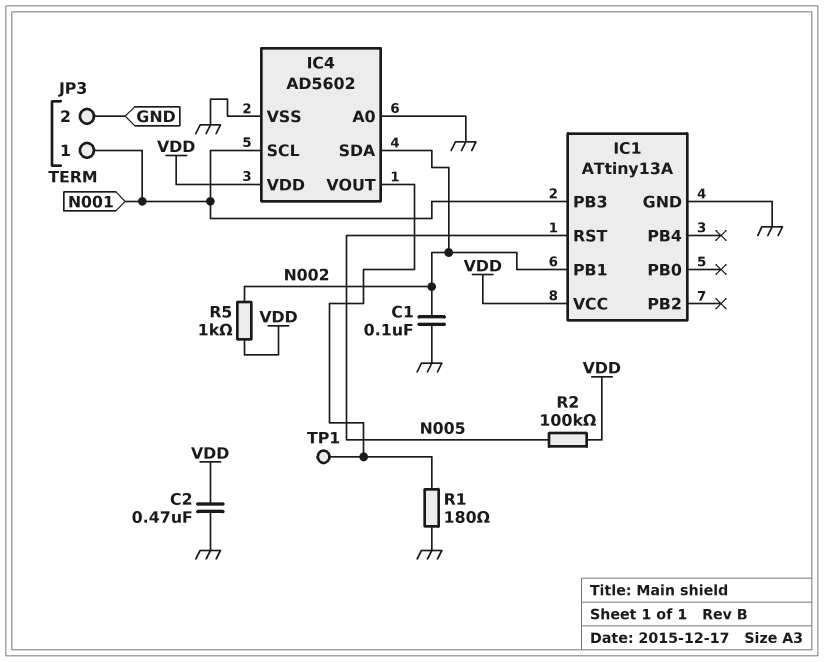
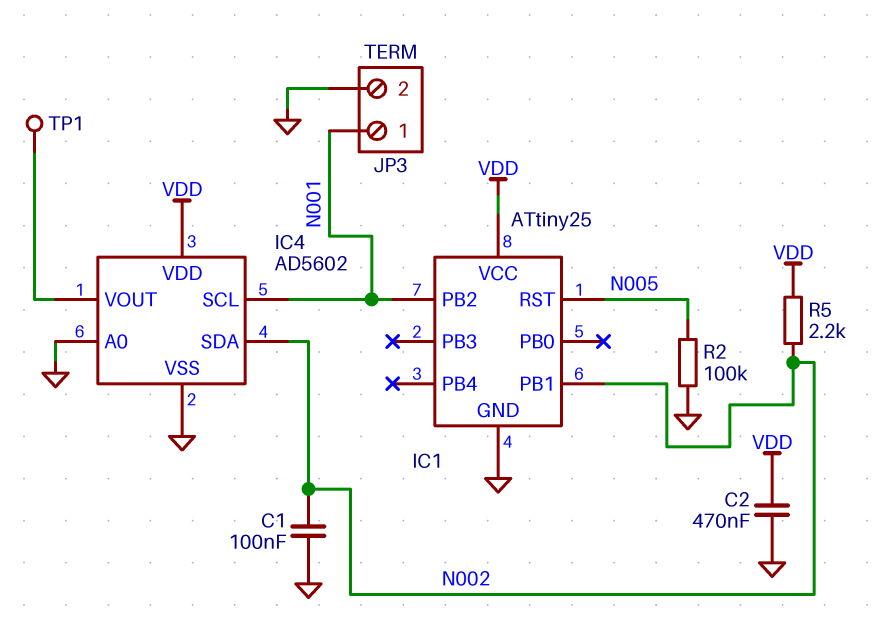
IC1: ATtiny13A -> ATtiny25
IC1 pin PB2: none -> N001
IC1 pin PB3: N001 -> none
R1: 180 (GND, IC4/VOUT) -> none
R2: 100k (N005, VDD) -> 100k (GND, N005)
R5: 1k (N002, VDD) -> 2.2k (N002, VDD)

